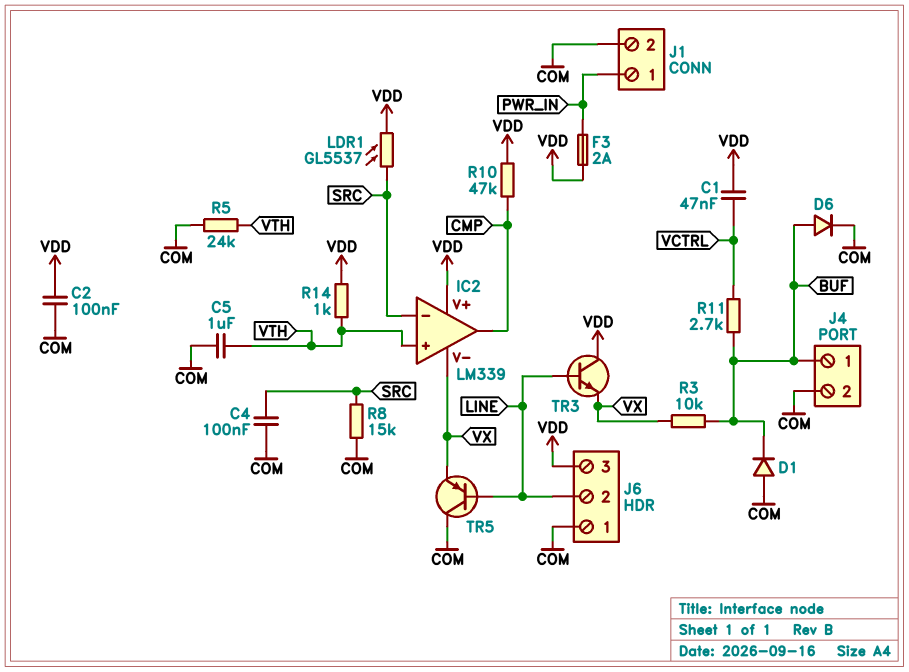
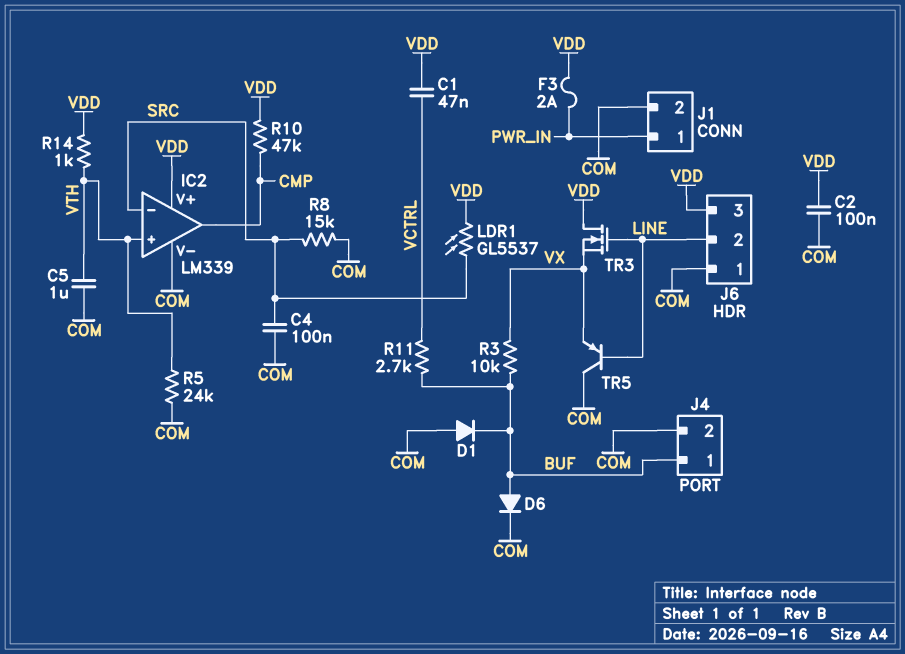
IC2 pin V-: VX -> COM
TR3: NPN (B LINE, C VDD, E VX) -> NMOS (G LINE, D VDD, S VX)

